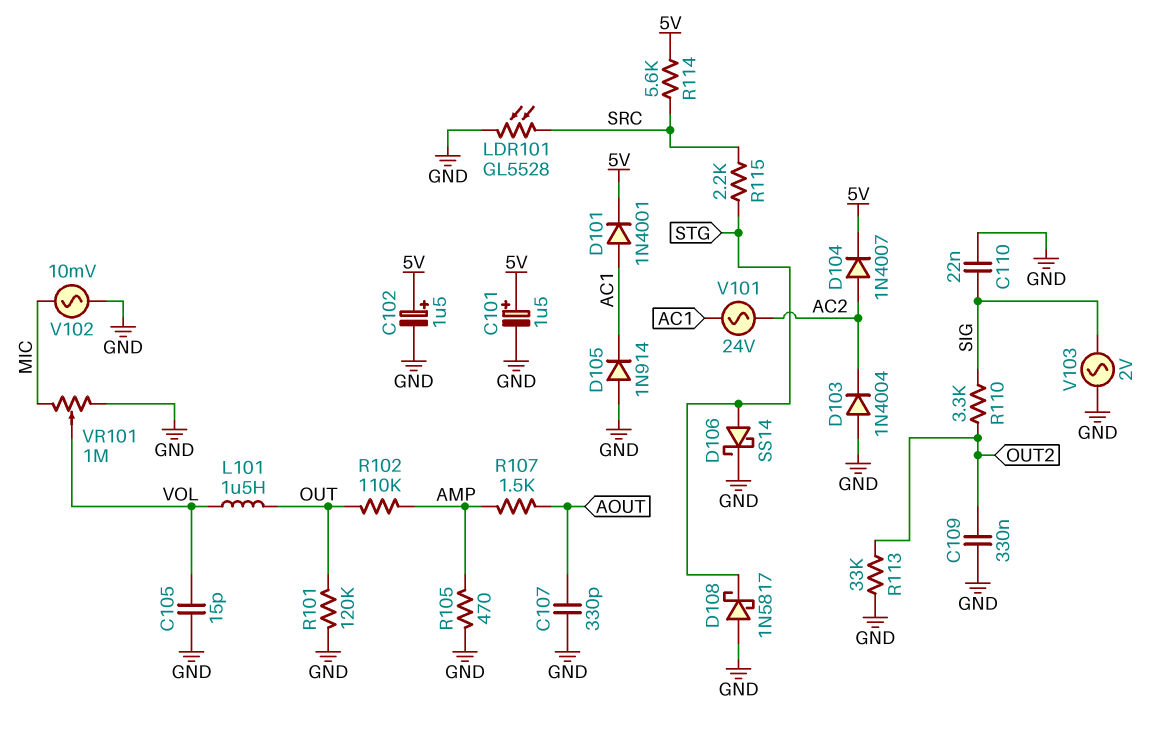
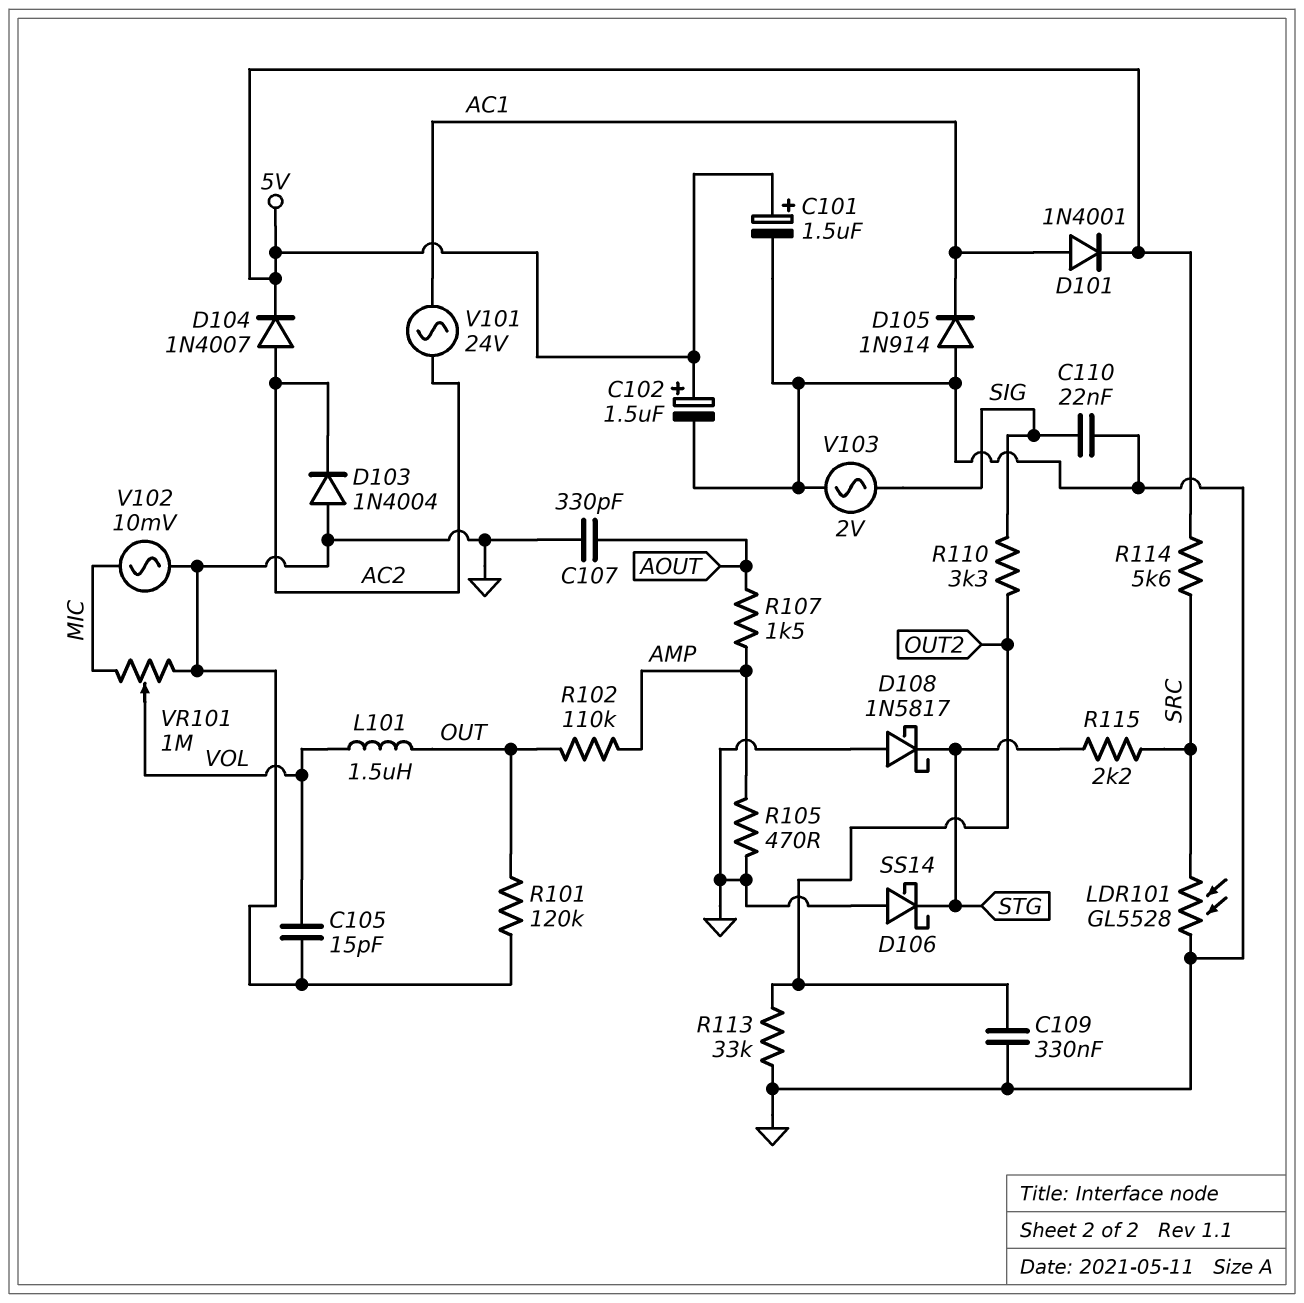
D106: schottky SS14 (A STG, K GND) -> schottky SS14 (A GND, K STG)

